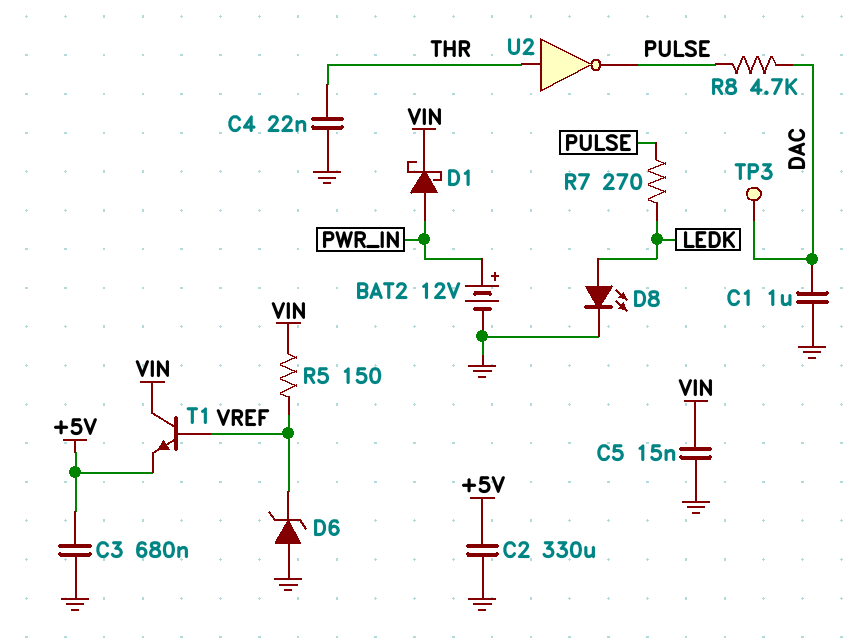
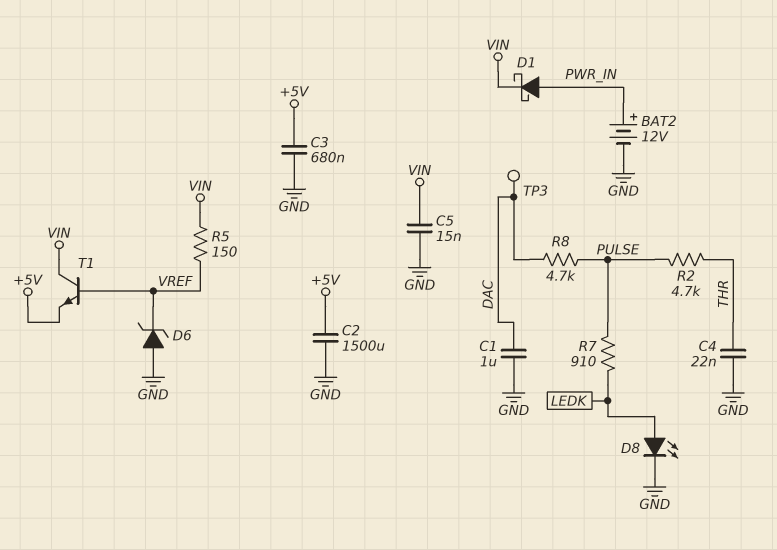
C2: 330uF (+5V, GND) -> 1500uF (+5V, GND)
R2: none -> 4.7k (PULSE, THR)
R7: 270 (LEDK, PULSE) -> 910 (LEDK, PULSE)
U2: NOT (in THR, out PULSE) -> none

